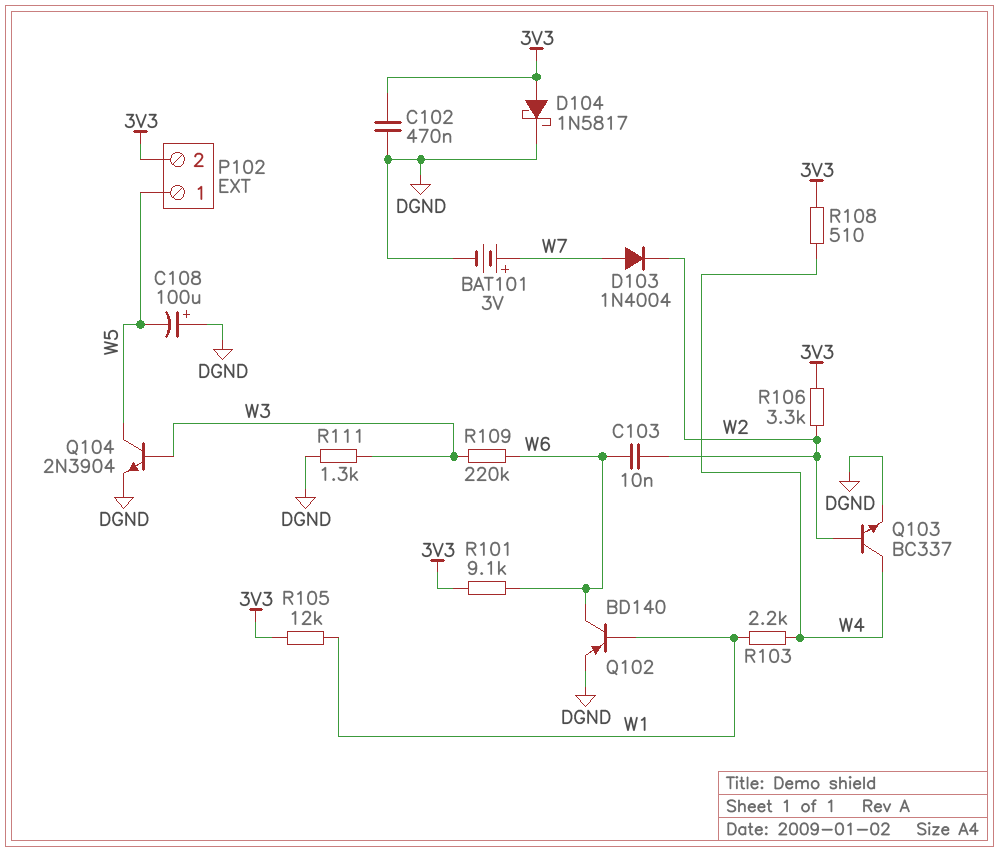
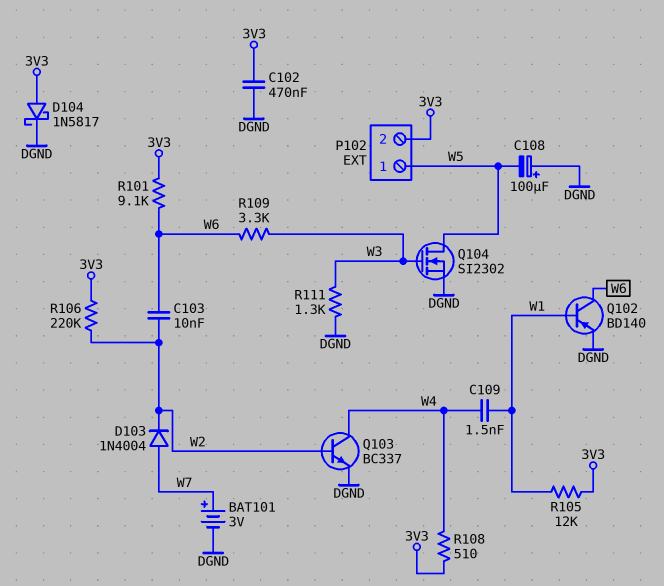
C109: none -> 1.5nF (W1, W4)
Q104: NPN 2N3904 (B W3, C W5, E DGND) -> NMOS SI2302 (G W3, D W5, S DGND)
R103: 2.2k (W1, W4) -> none
R106: 3.3k (3V3, W2) -> 220k (3V3, W2)
R109: 220k (W3, W6) -> 3.3k (W3, W6)

